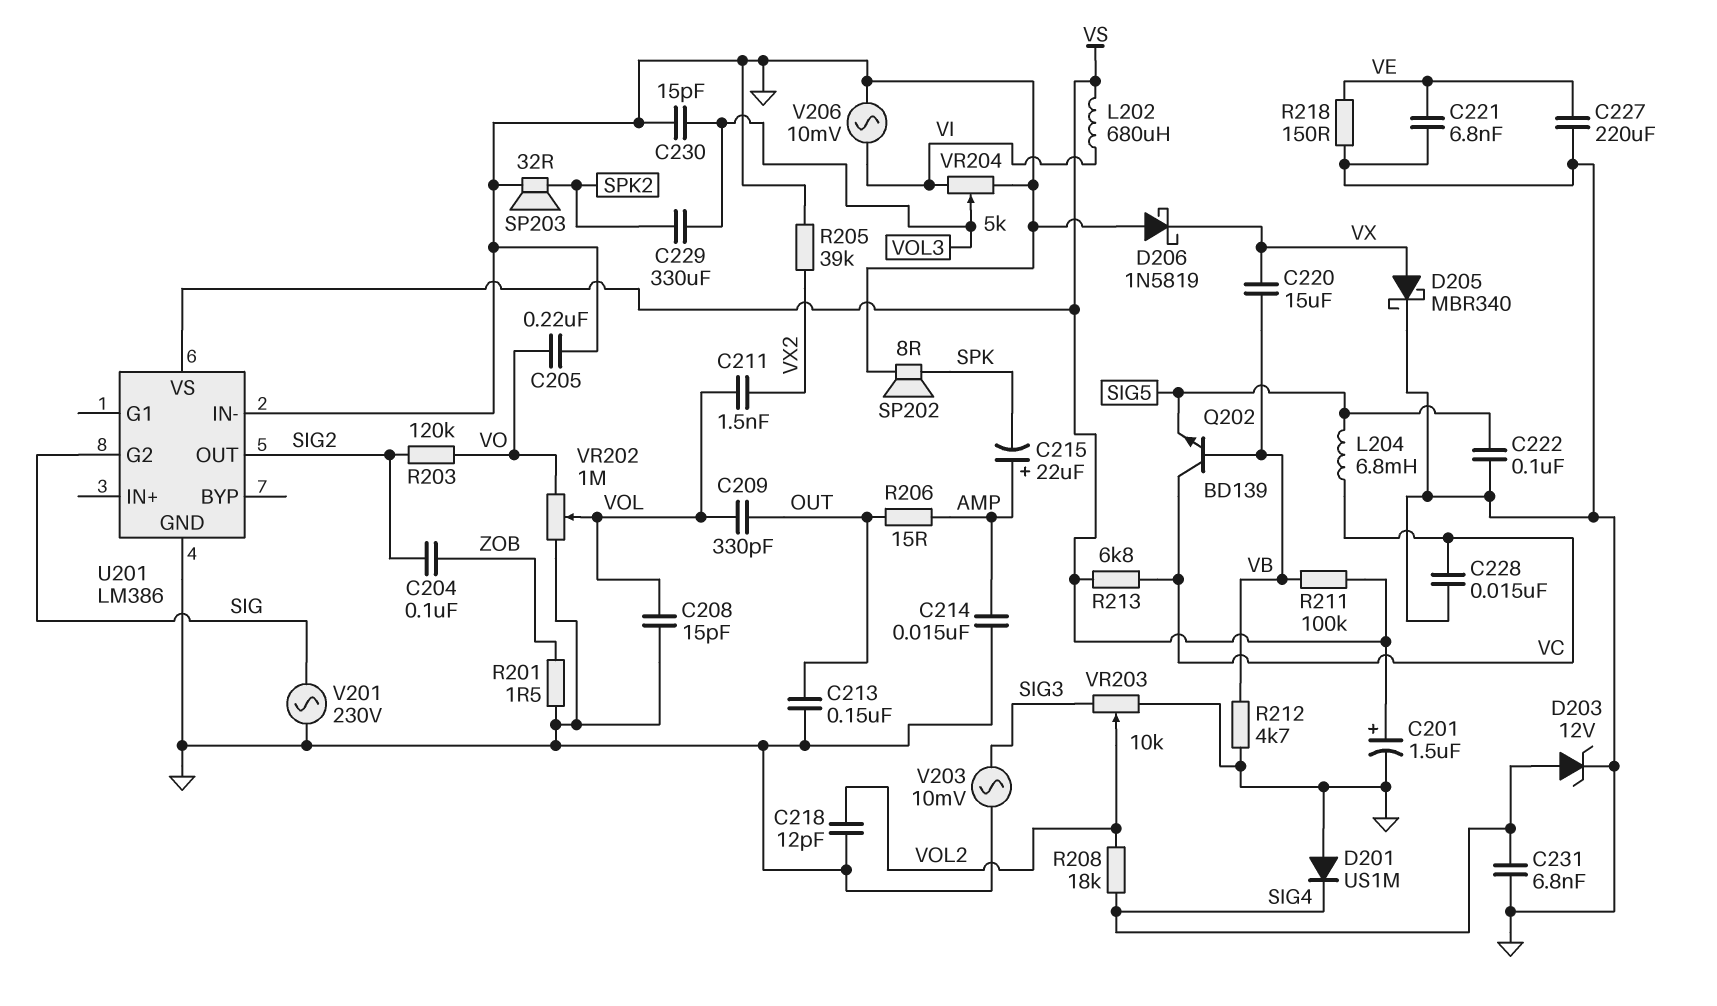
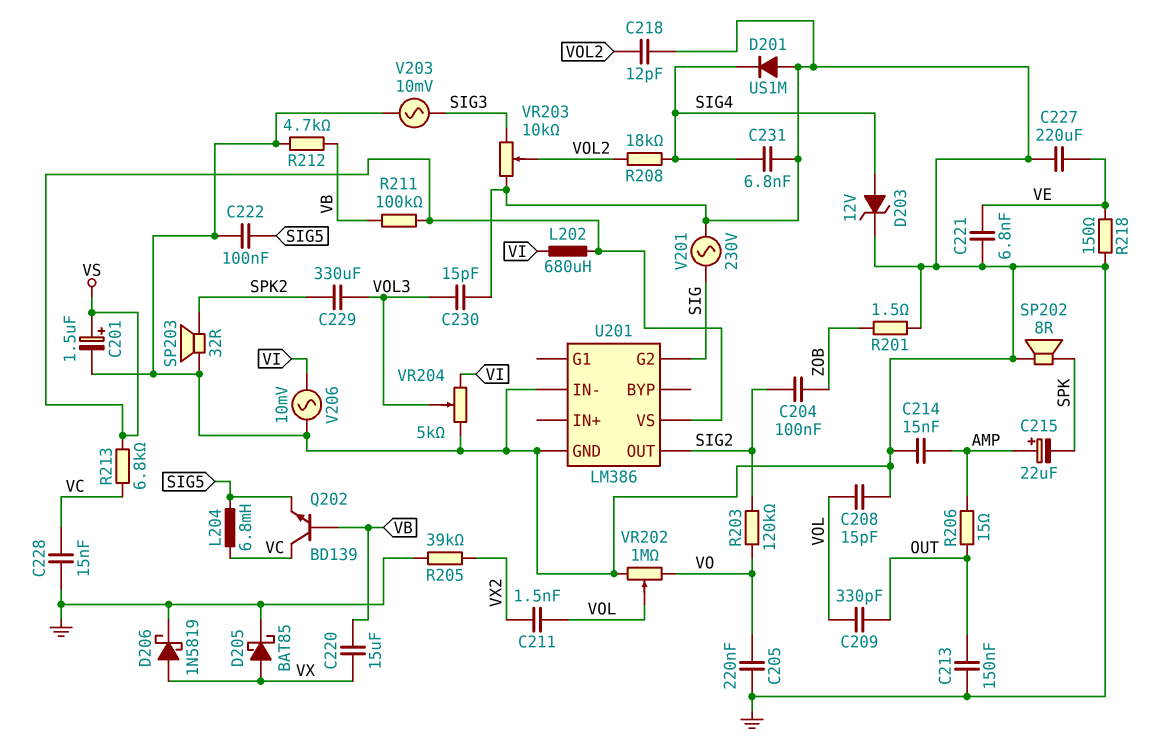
D205: schottky MBR340 (A VX, K GND) -> schottky BAT85 (A VX, K GND)
D206: schottky 1N5819 (A GND, K VX) -> schottky 1N5819 (A VX, K GND)

